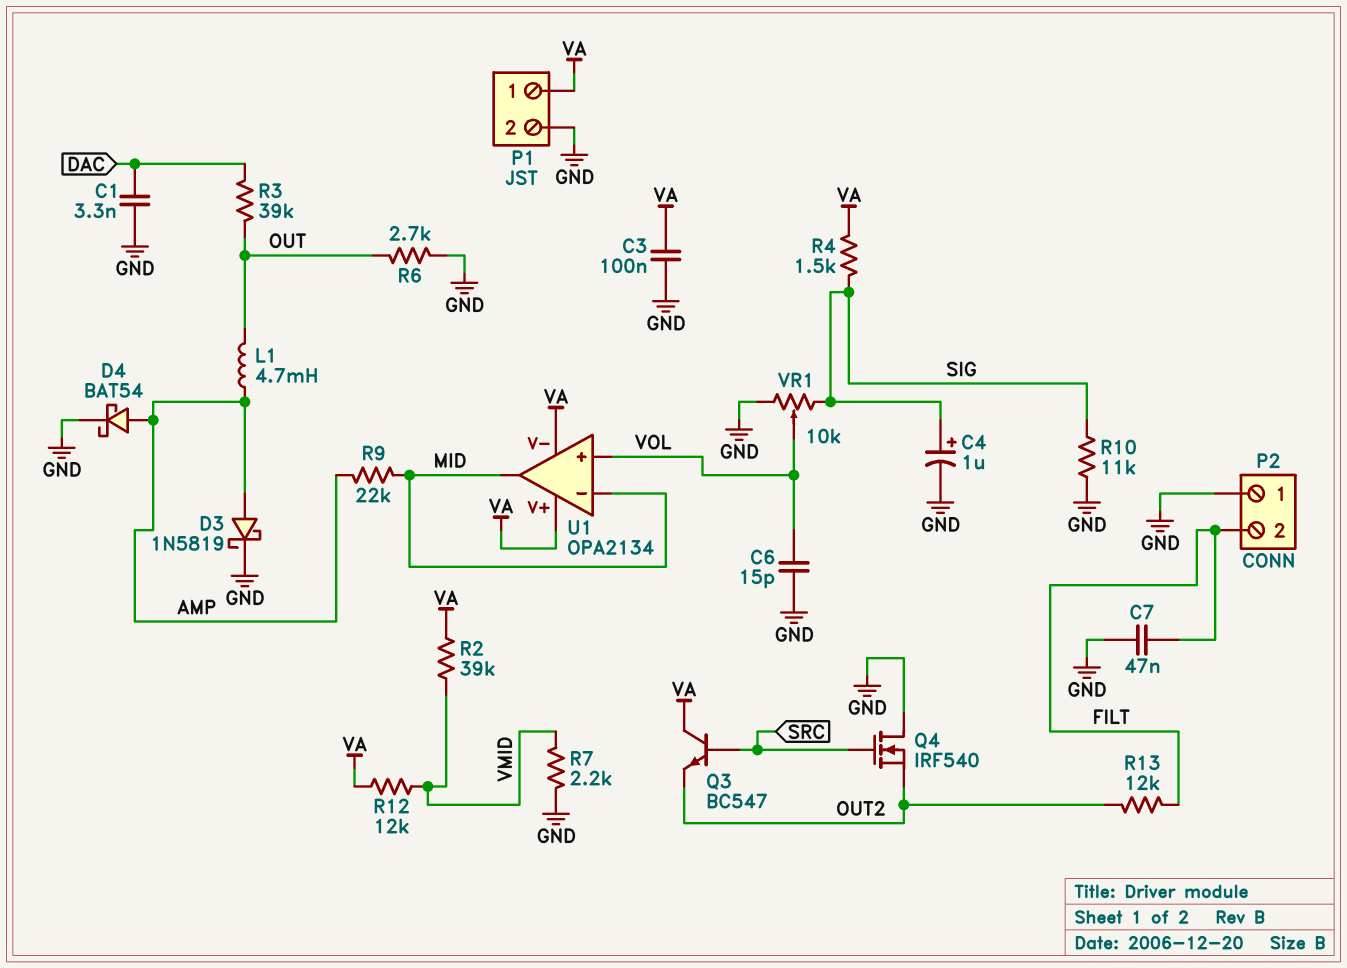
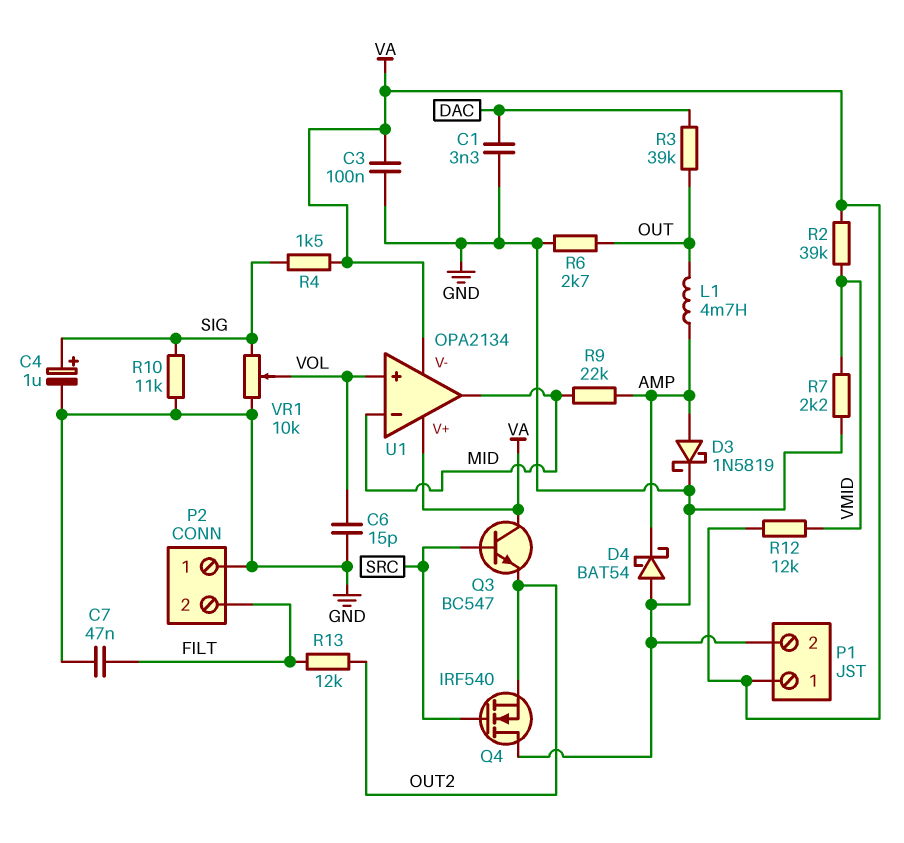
D4: schottky BAT54 (A AMP, K GND) -> schottky BAT54 (A GND, K AMP)

